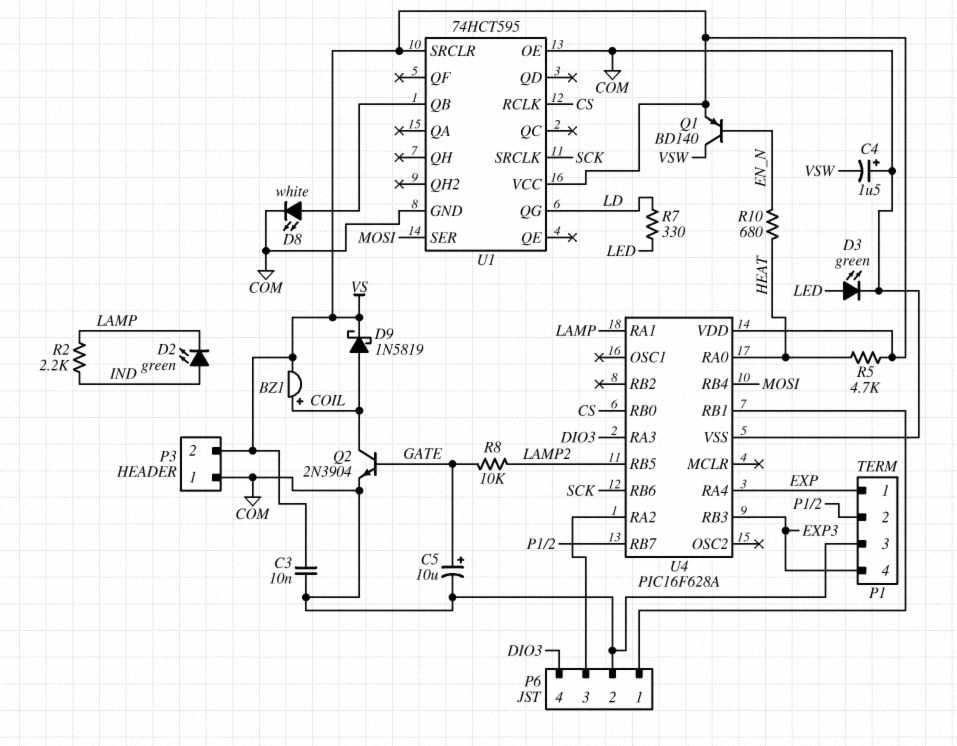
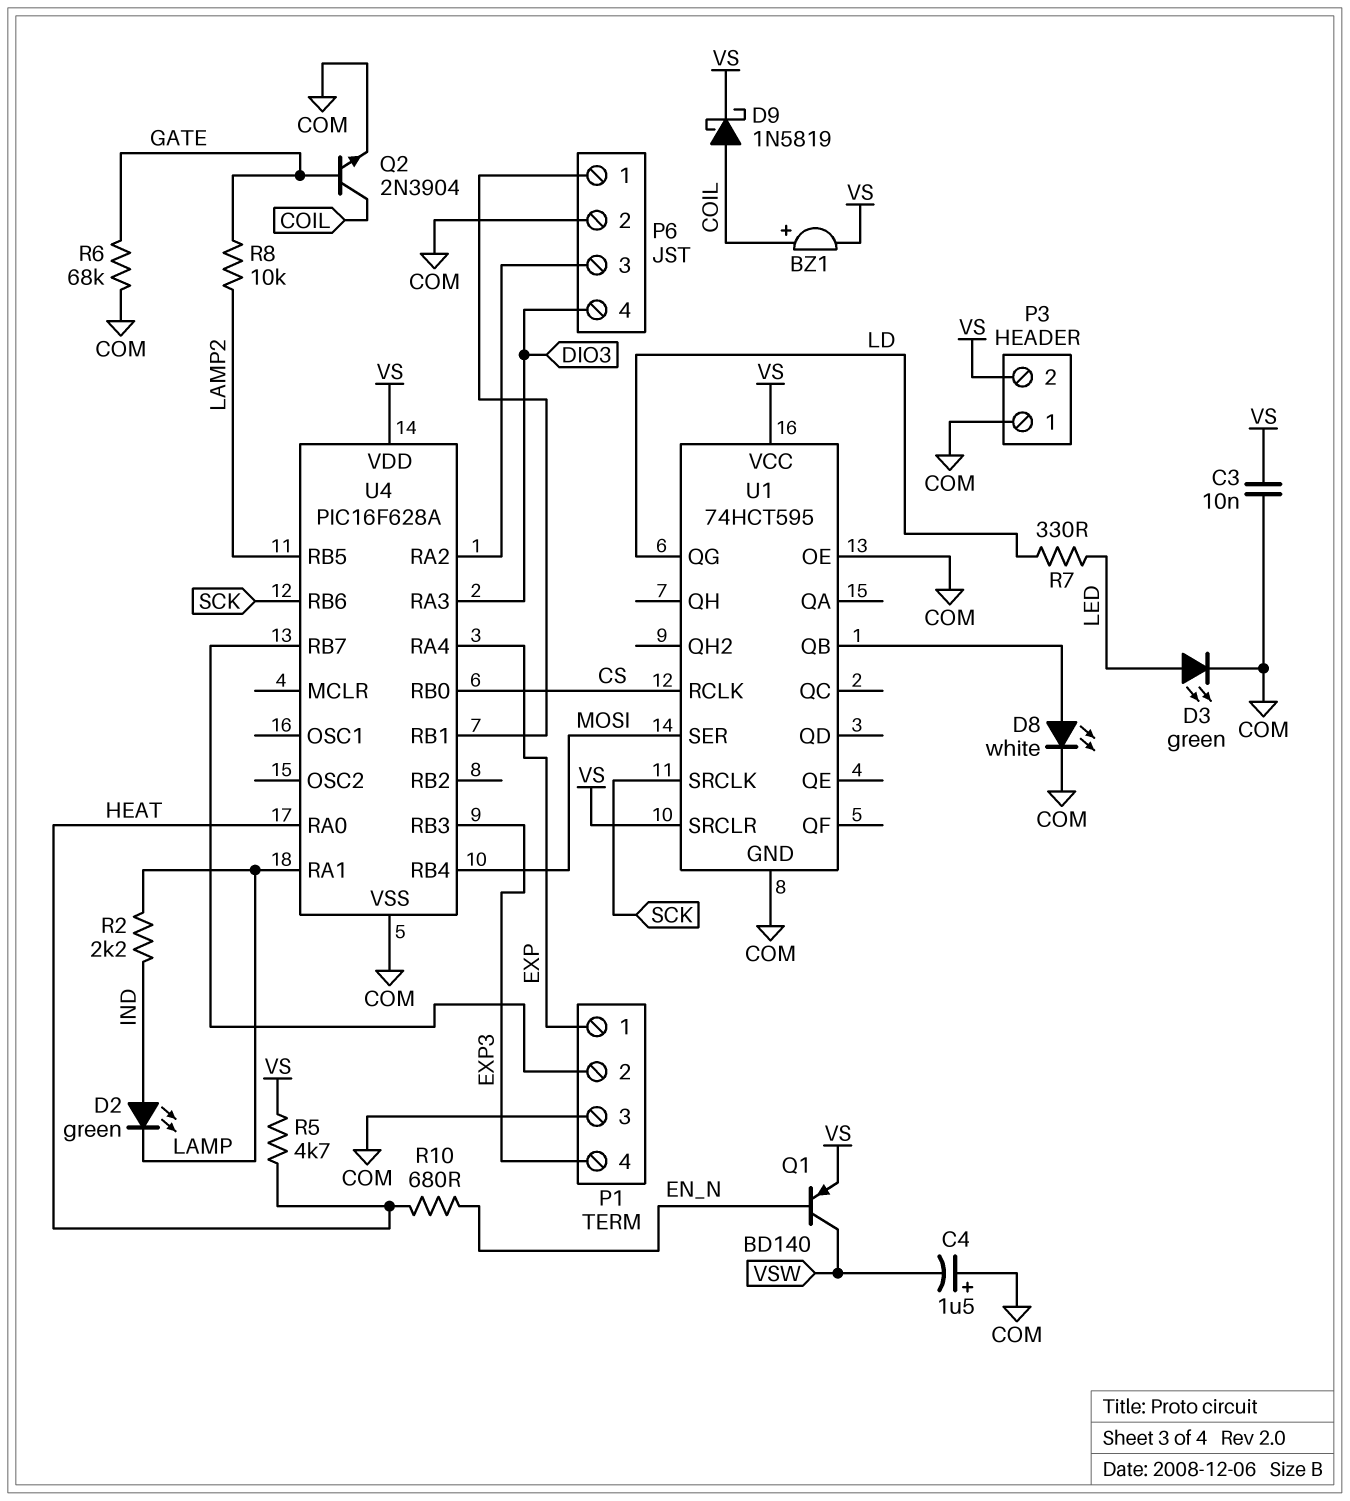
C5: 10uF (plus GATE, minus COM) -> none
R6: none -> 68k (COM, GATE)

